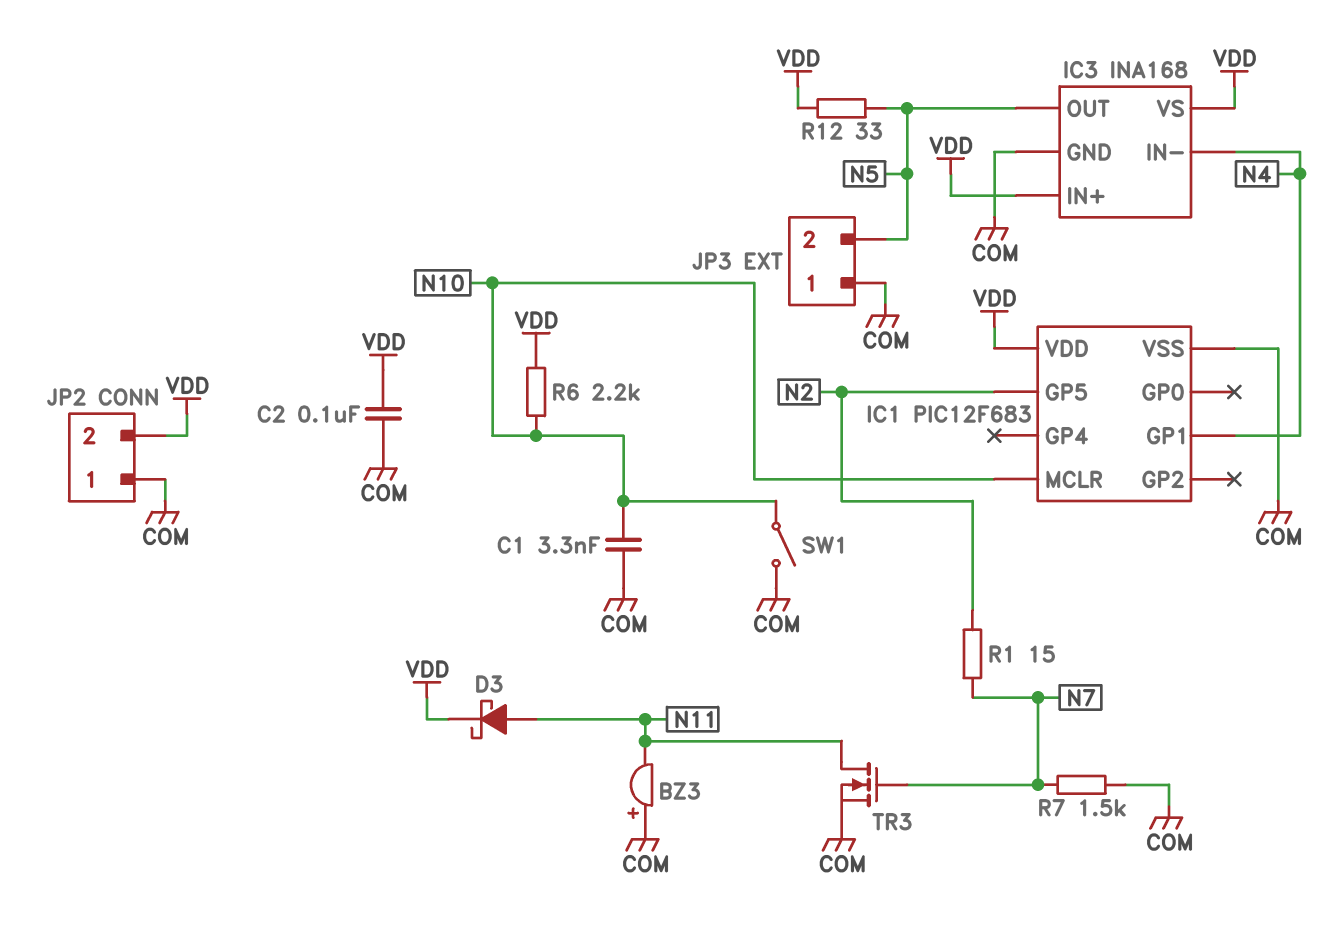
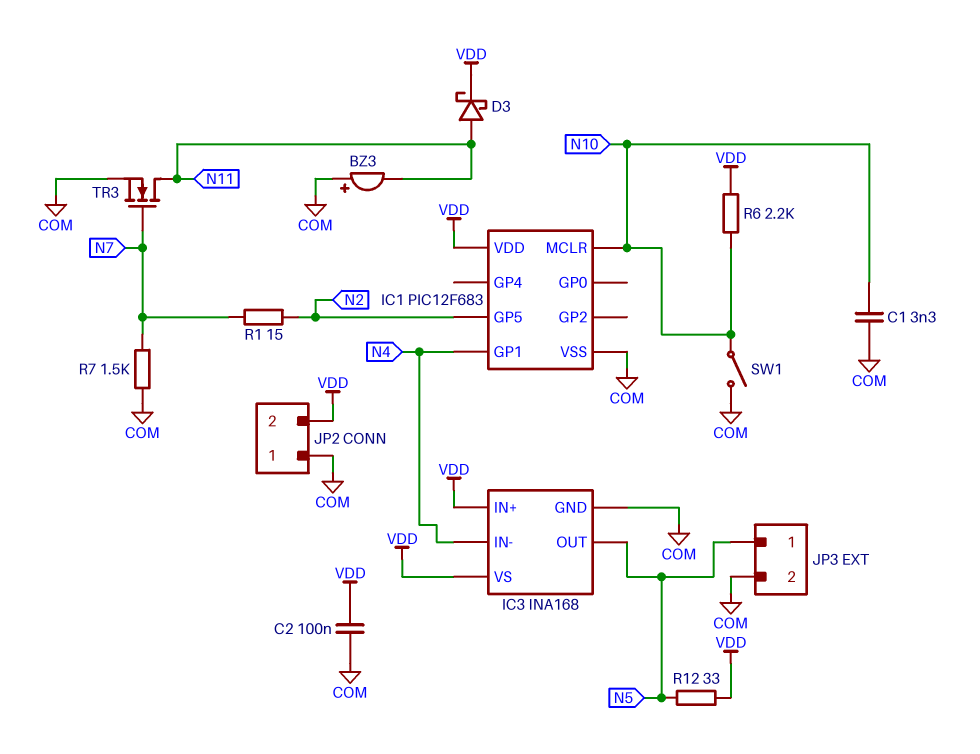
JP3 pin 1: COM -> N5
JP3 pin 2: N5 -> COM

